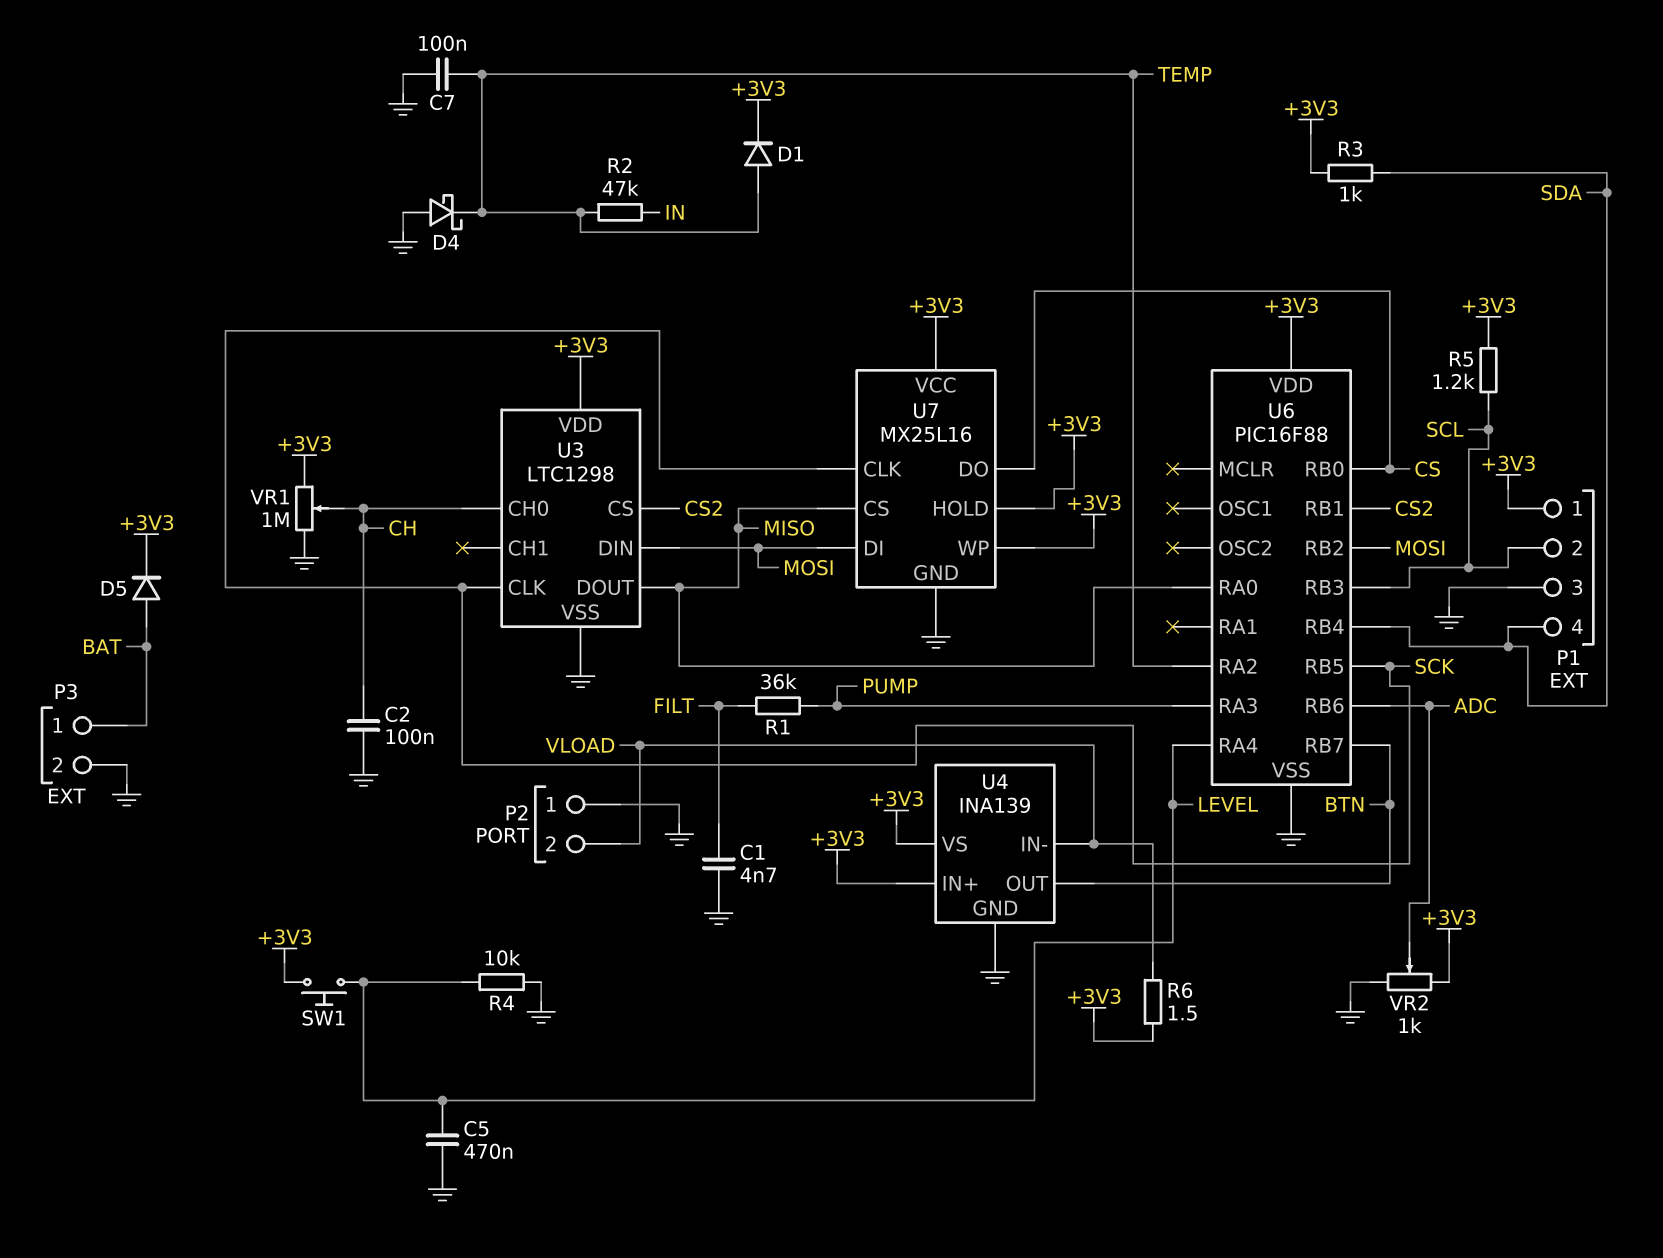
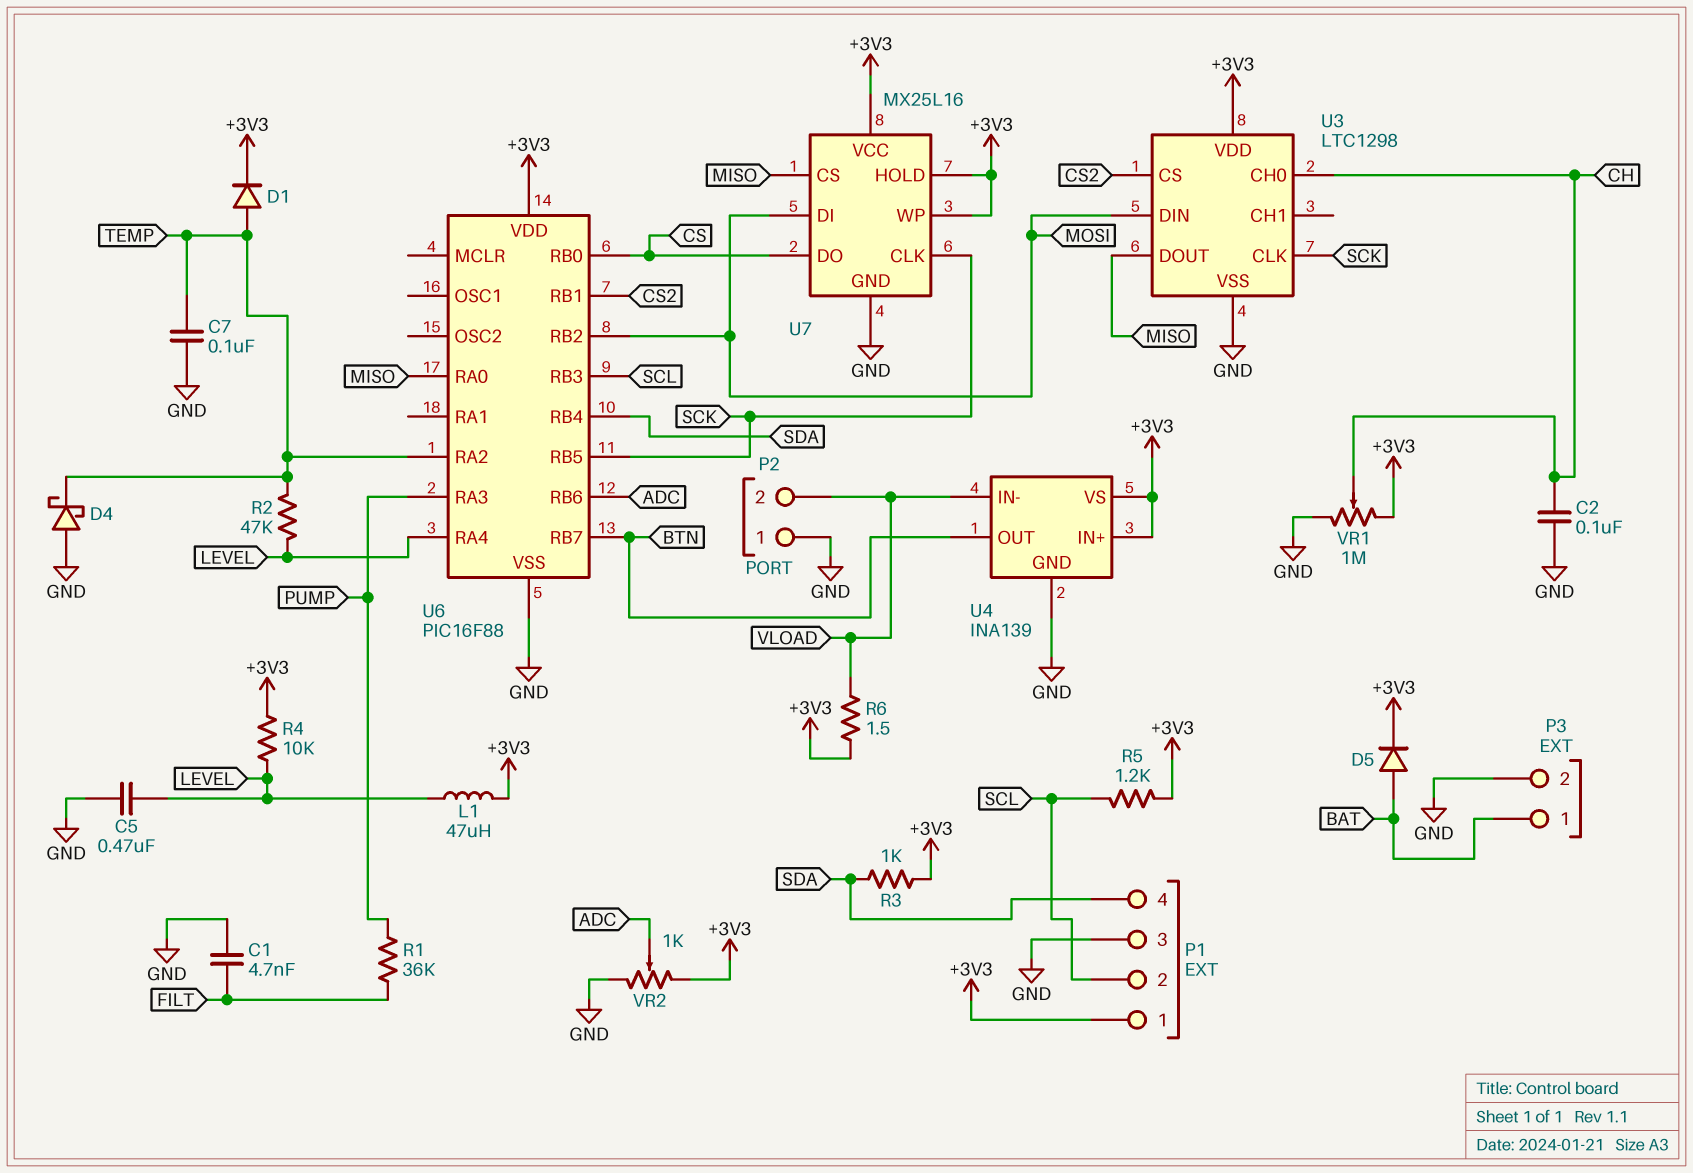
L1: none -> 47uH (+3V3, LEVEL)
R2: 47k (IN, TEMP) -> 47k (LEVEL, TEMP)
R4: 10k (GND, LEVEL) -> 10k (+3V3, LEVEL)
SW1: button (+3V3, LEVEL) -> none

